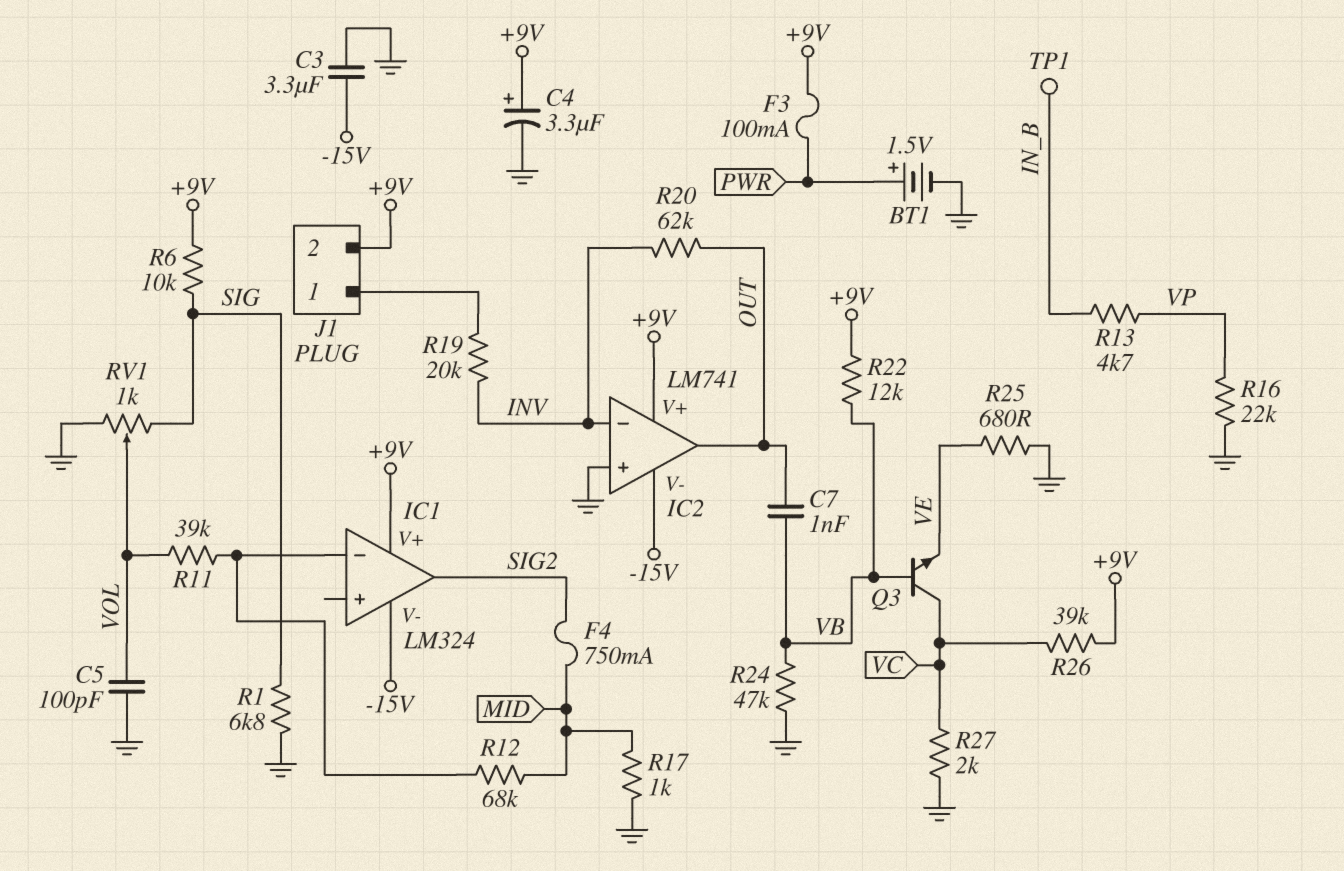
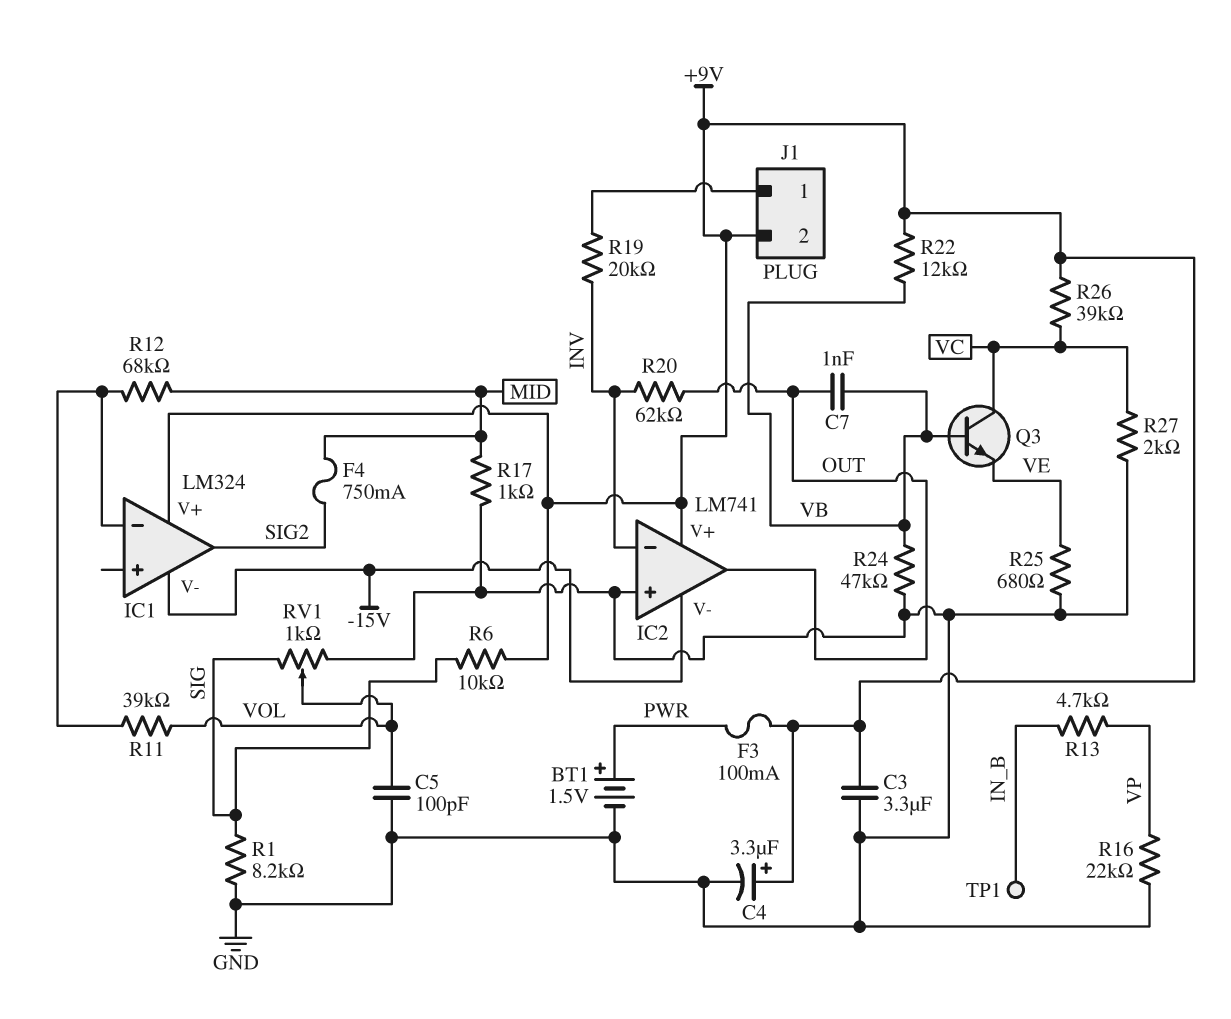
C3: 3.3uF (-15V, GND) -> 3.3uF (+9V, GND)
R1: 6.8k (GND, SIG) -> 8.2k (GND, SIG)

